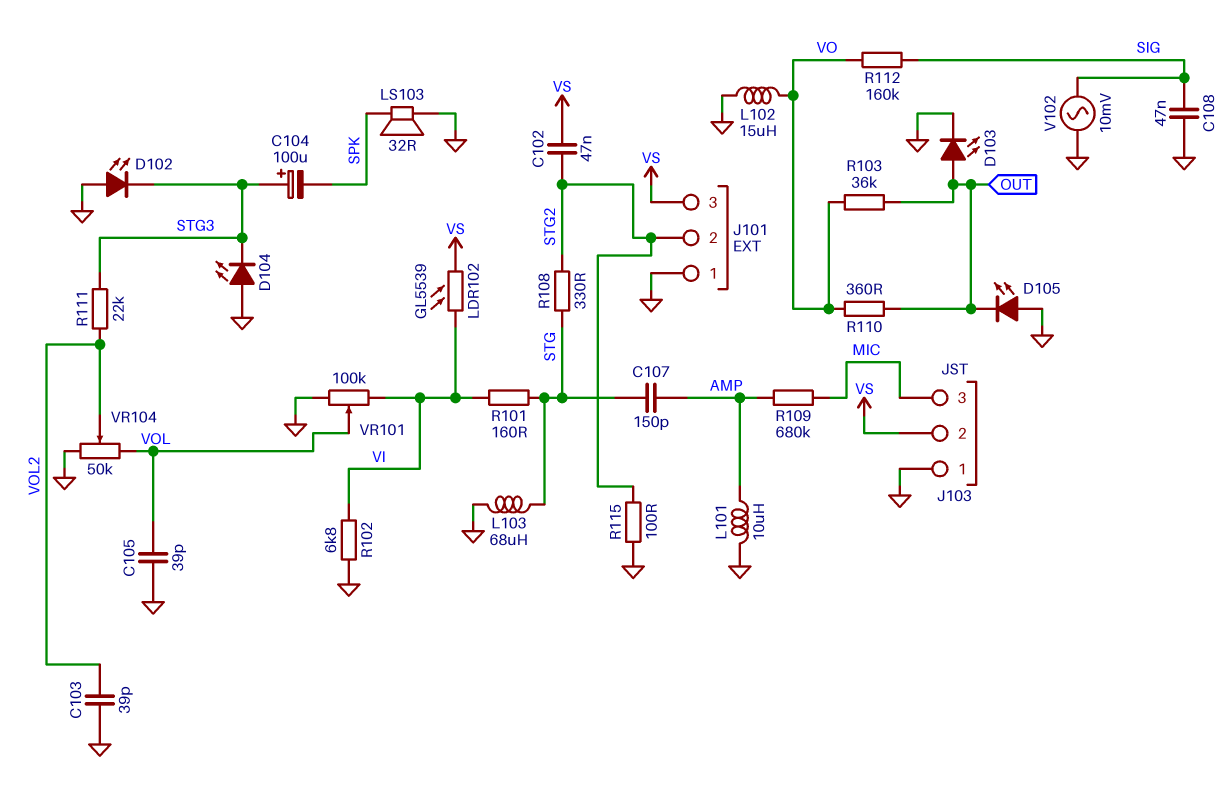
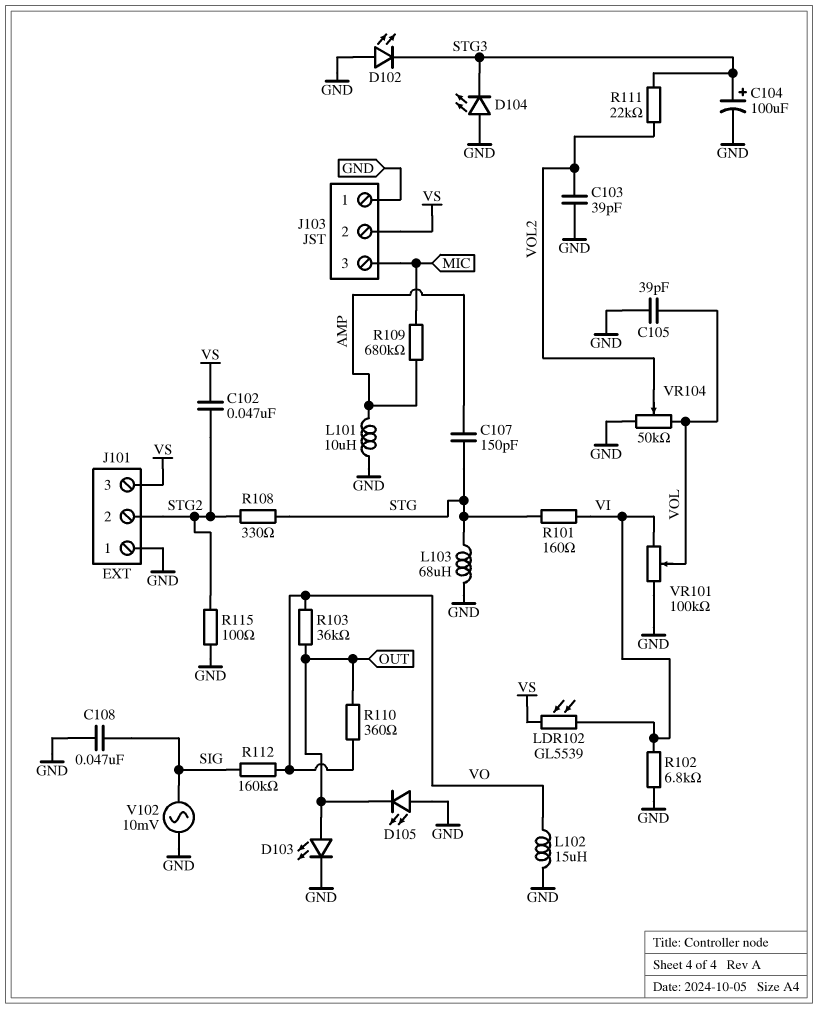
C104: 100uF (plus STG3, minus SPK) -> 100uF (plus STG3, minus GND)
LS103: speaker 32R (GND, SPK) -> none

